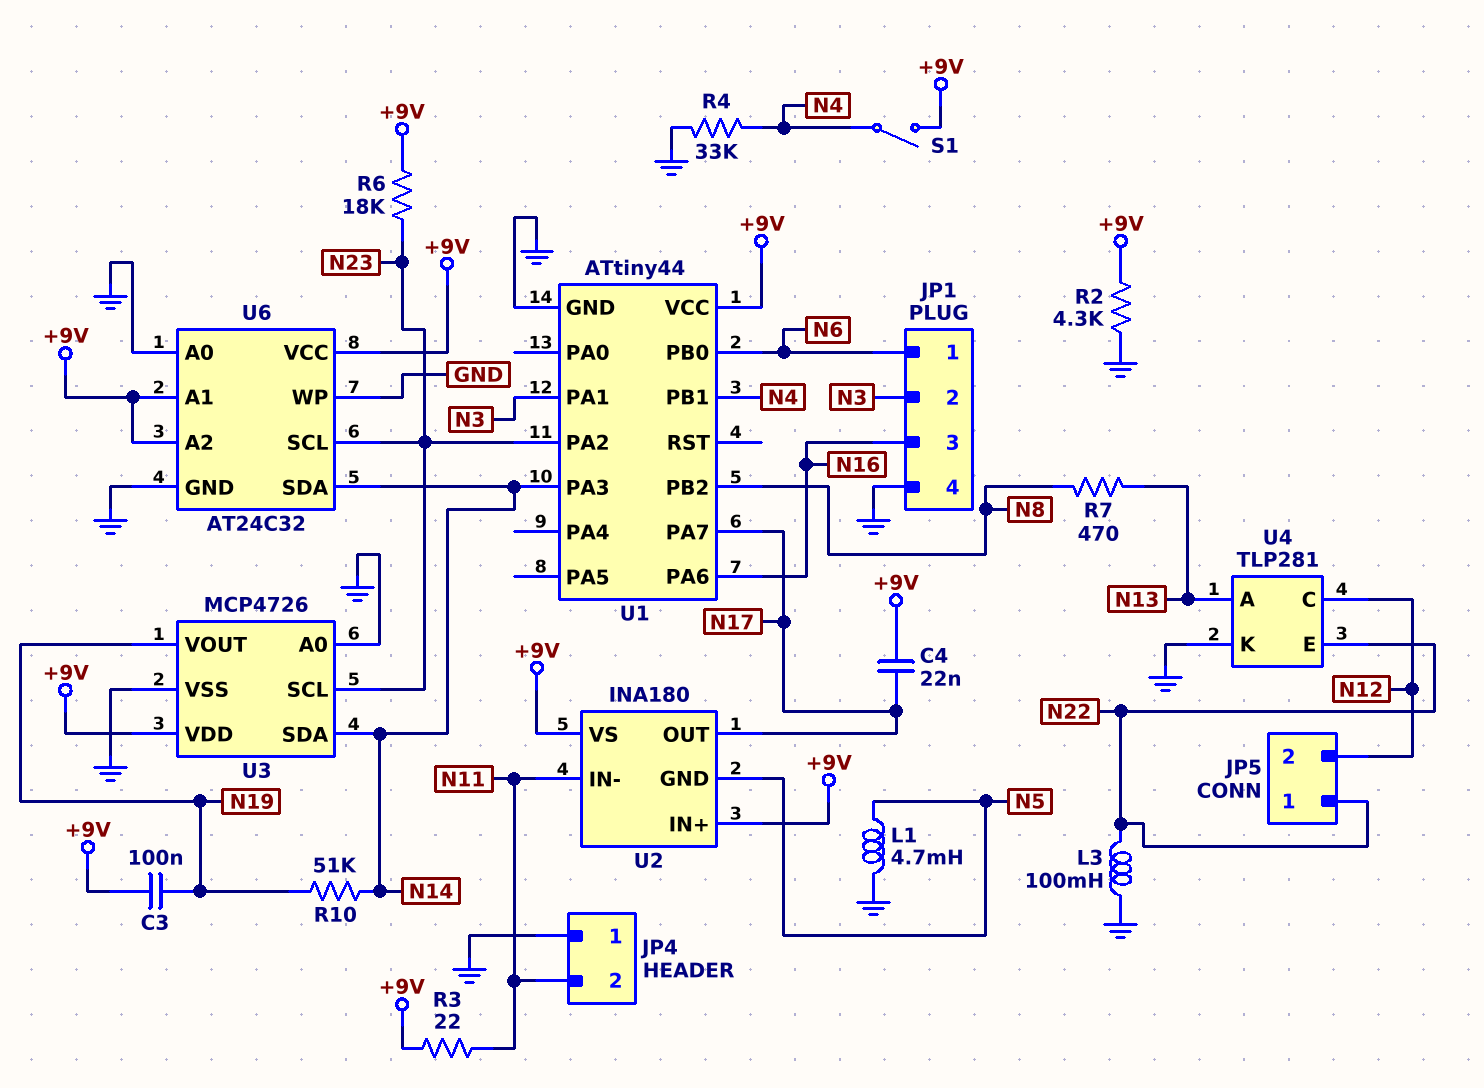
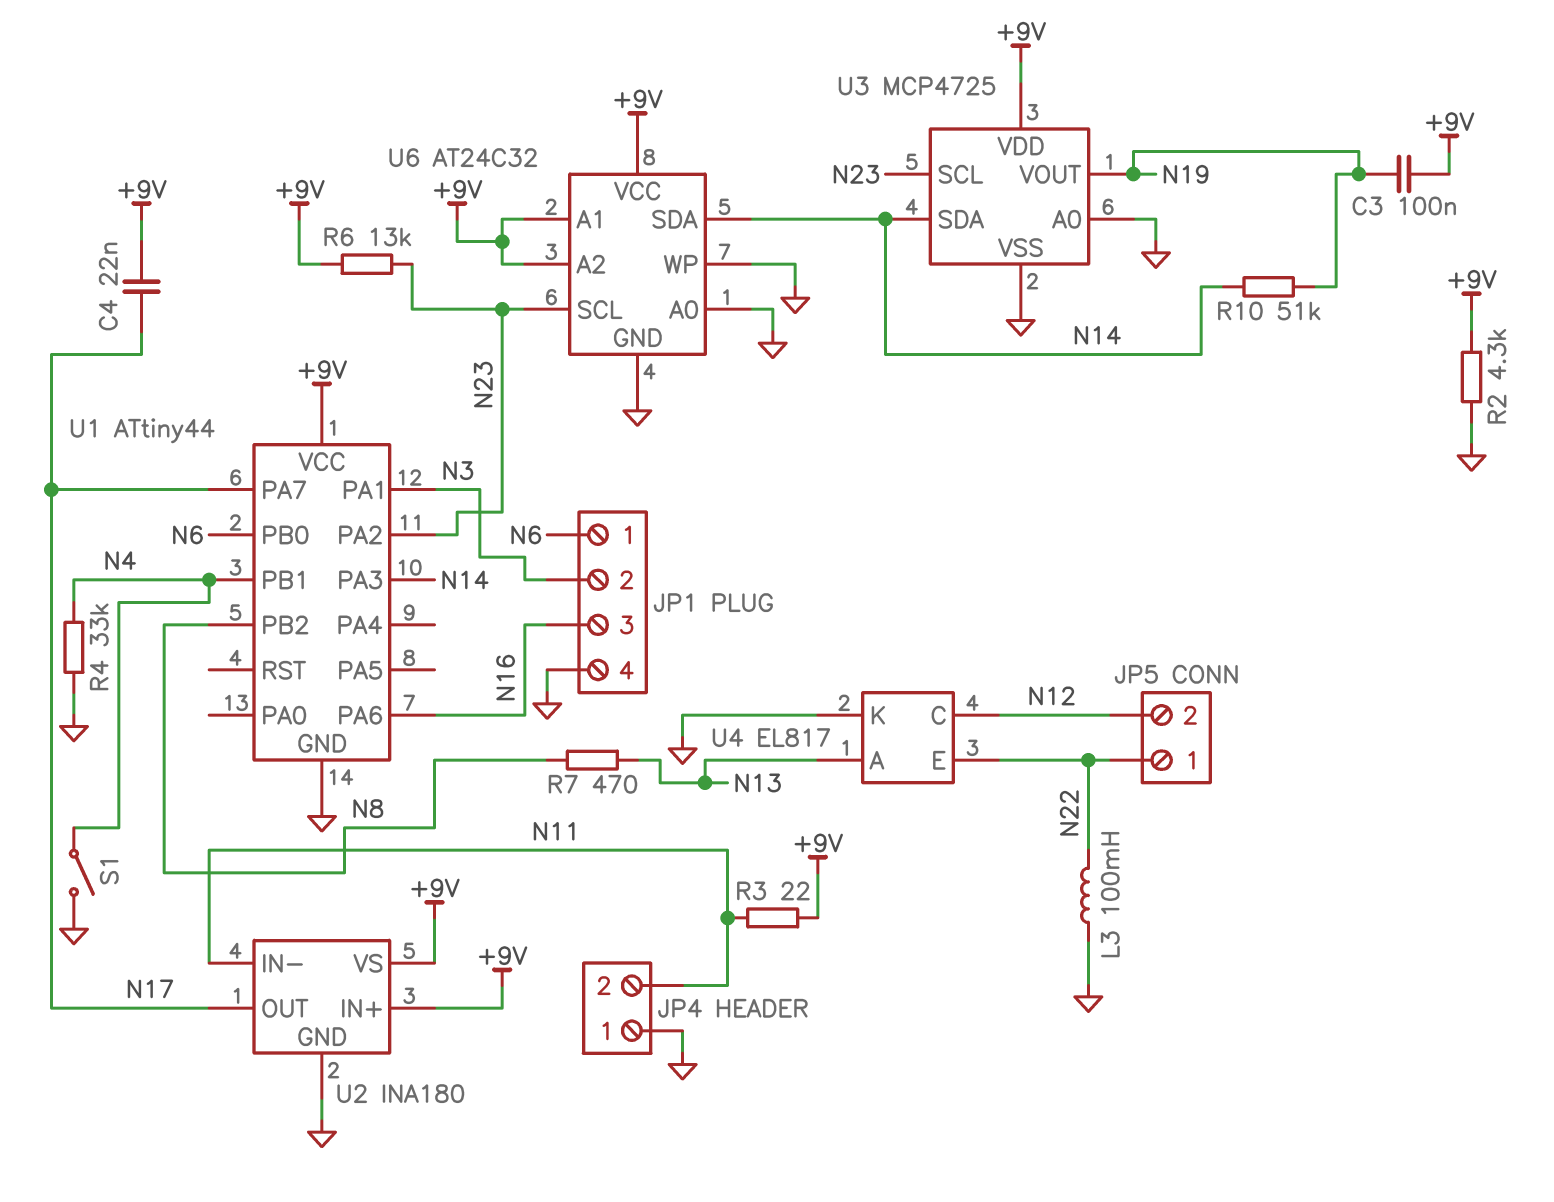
L1: 4.7mH (GND, N5) -> none
R6: 18k (+9V, N23) -> 13k (+9V, N23)
S1: switch (+9V, N4) -> switch (GND, N4)
U2 pin GND: N5 -> GND
U3: MCP4726 -> MCP4725
U4: TLP281 -> EL817

